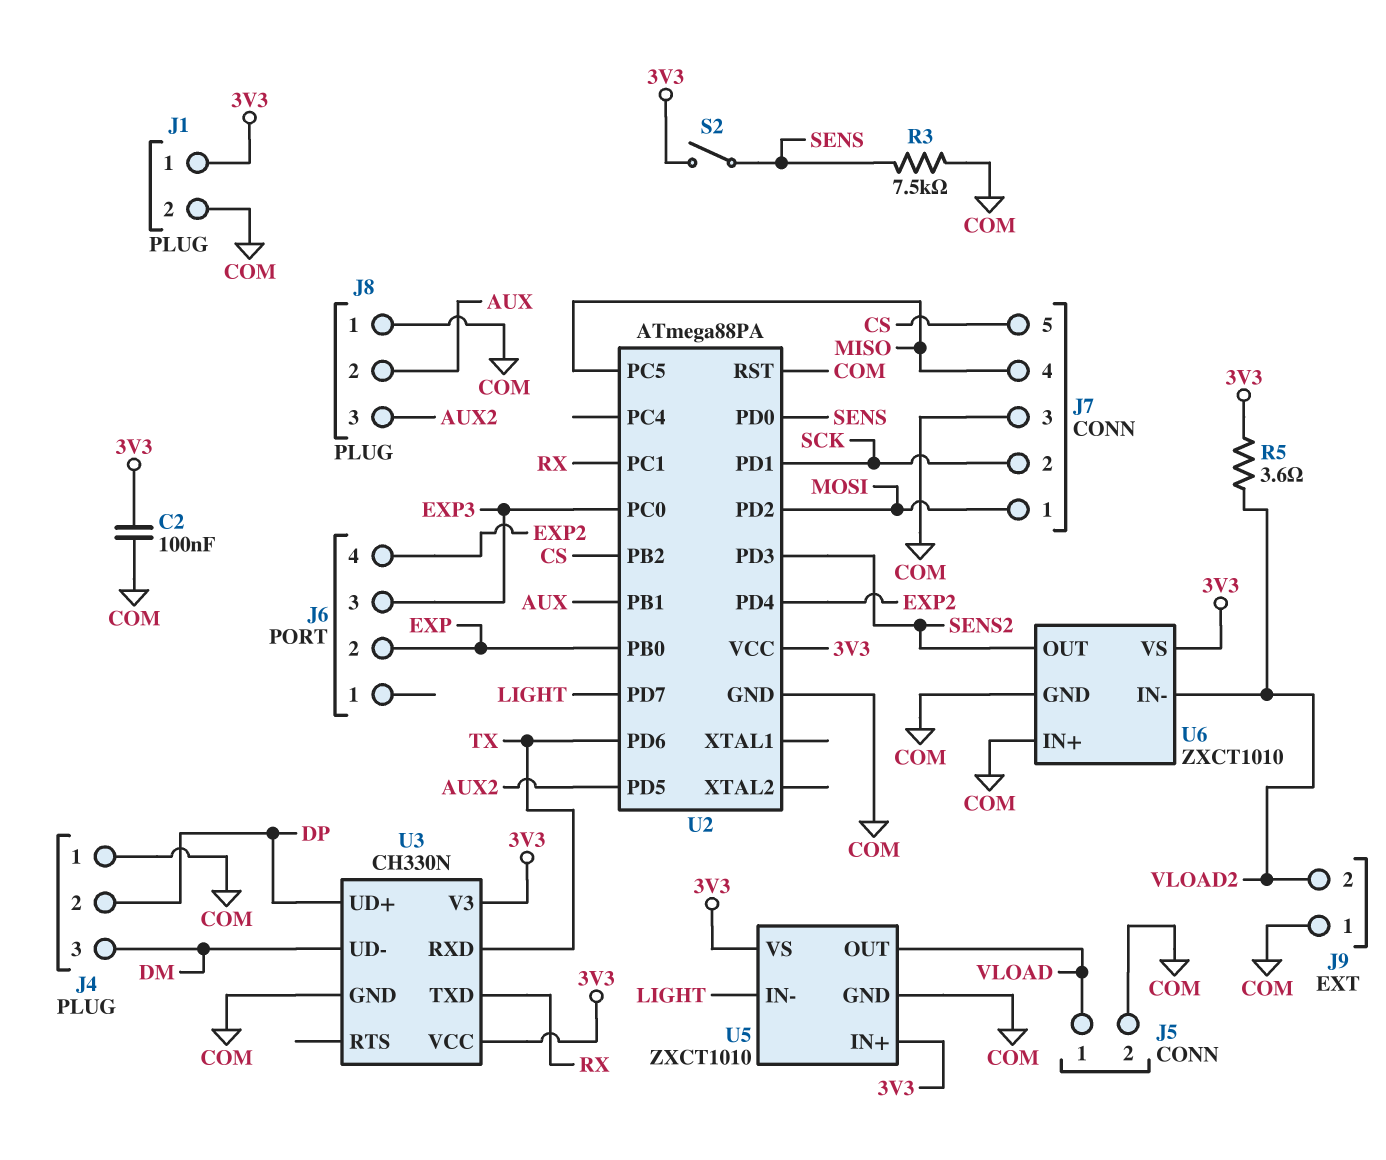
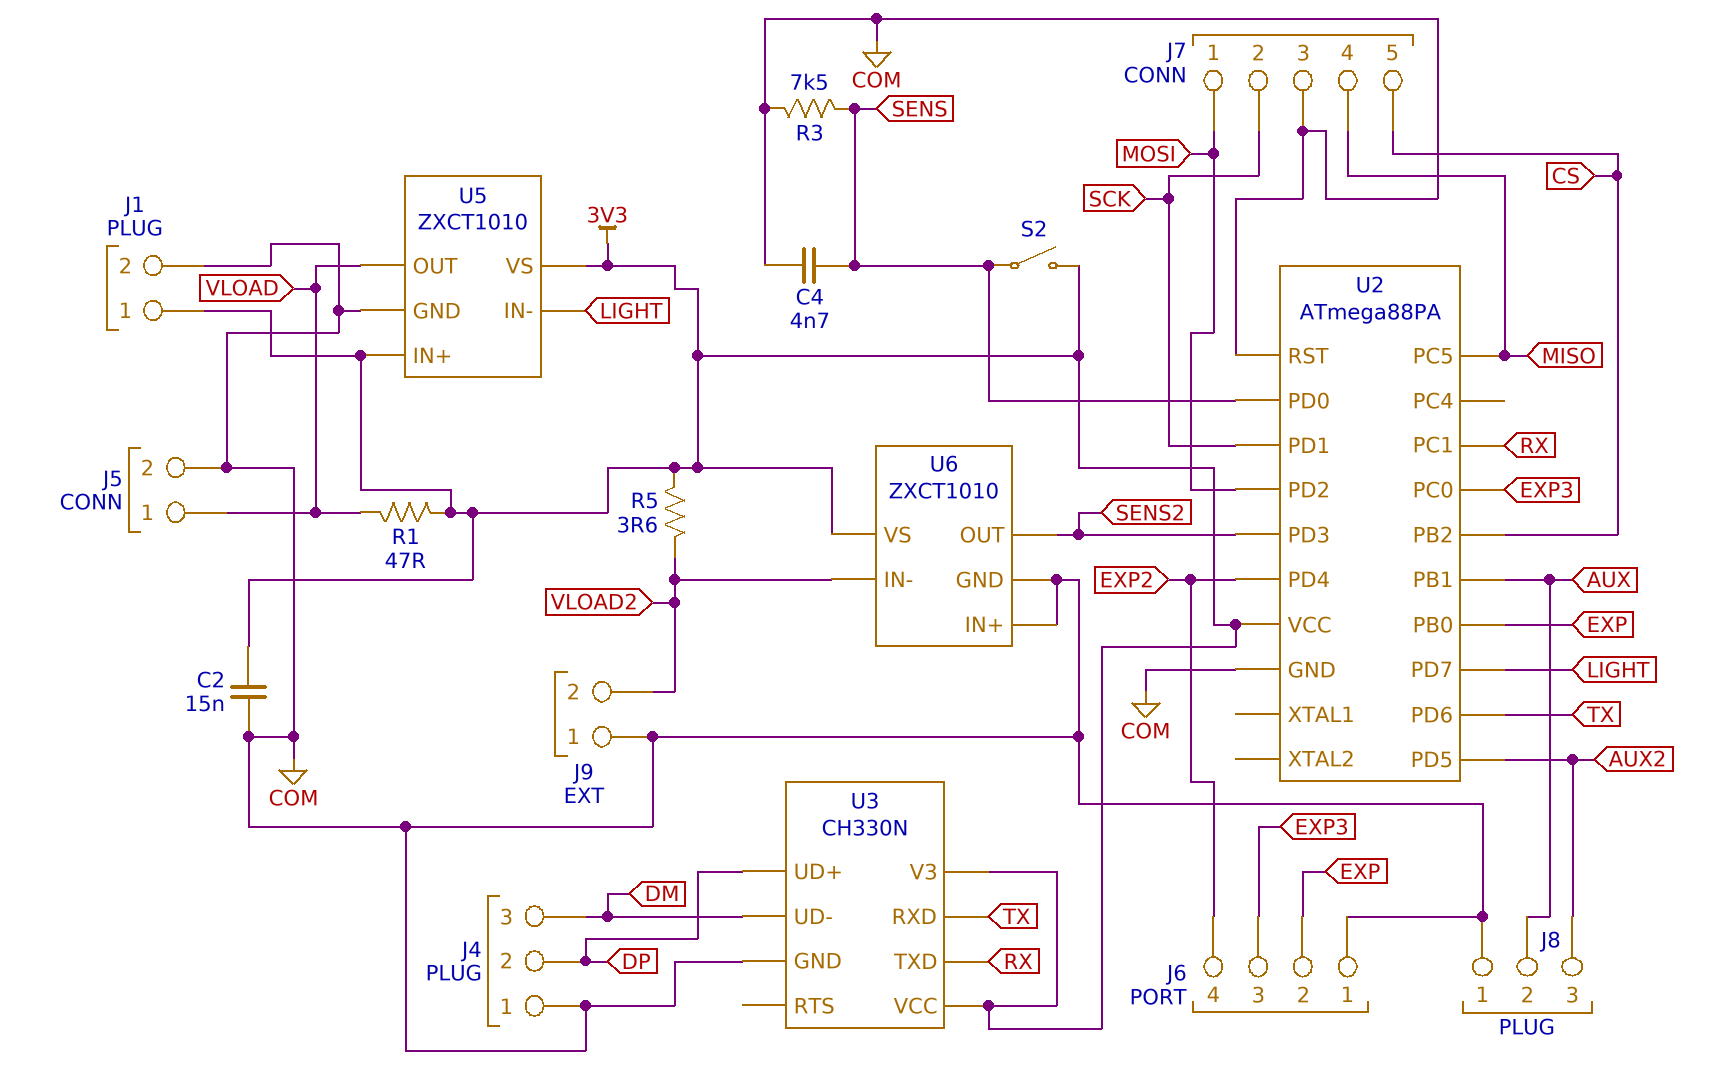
C2: 100nF (3V3, COM) -> 15nF (3V3, COM)
C4: none -> 4.7nF (COM, SENS)
J6 pin 1: none -> COM
R1: none -> 47 (3V3, VLOAD)

